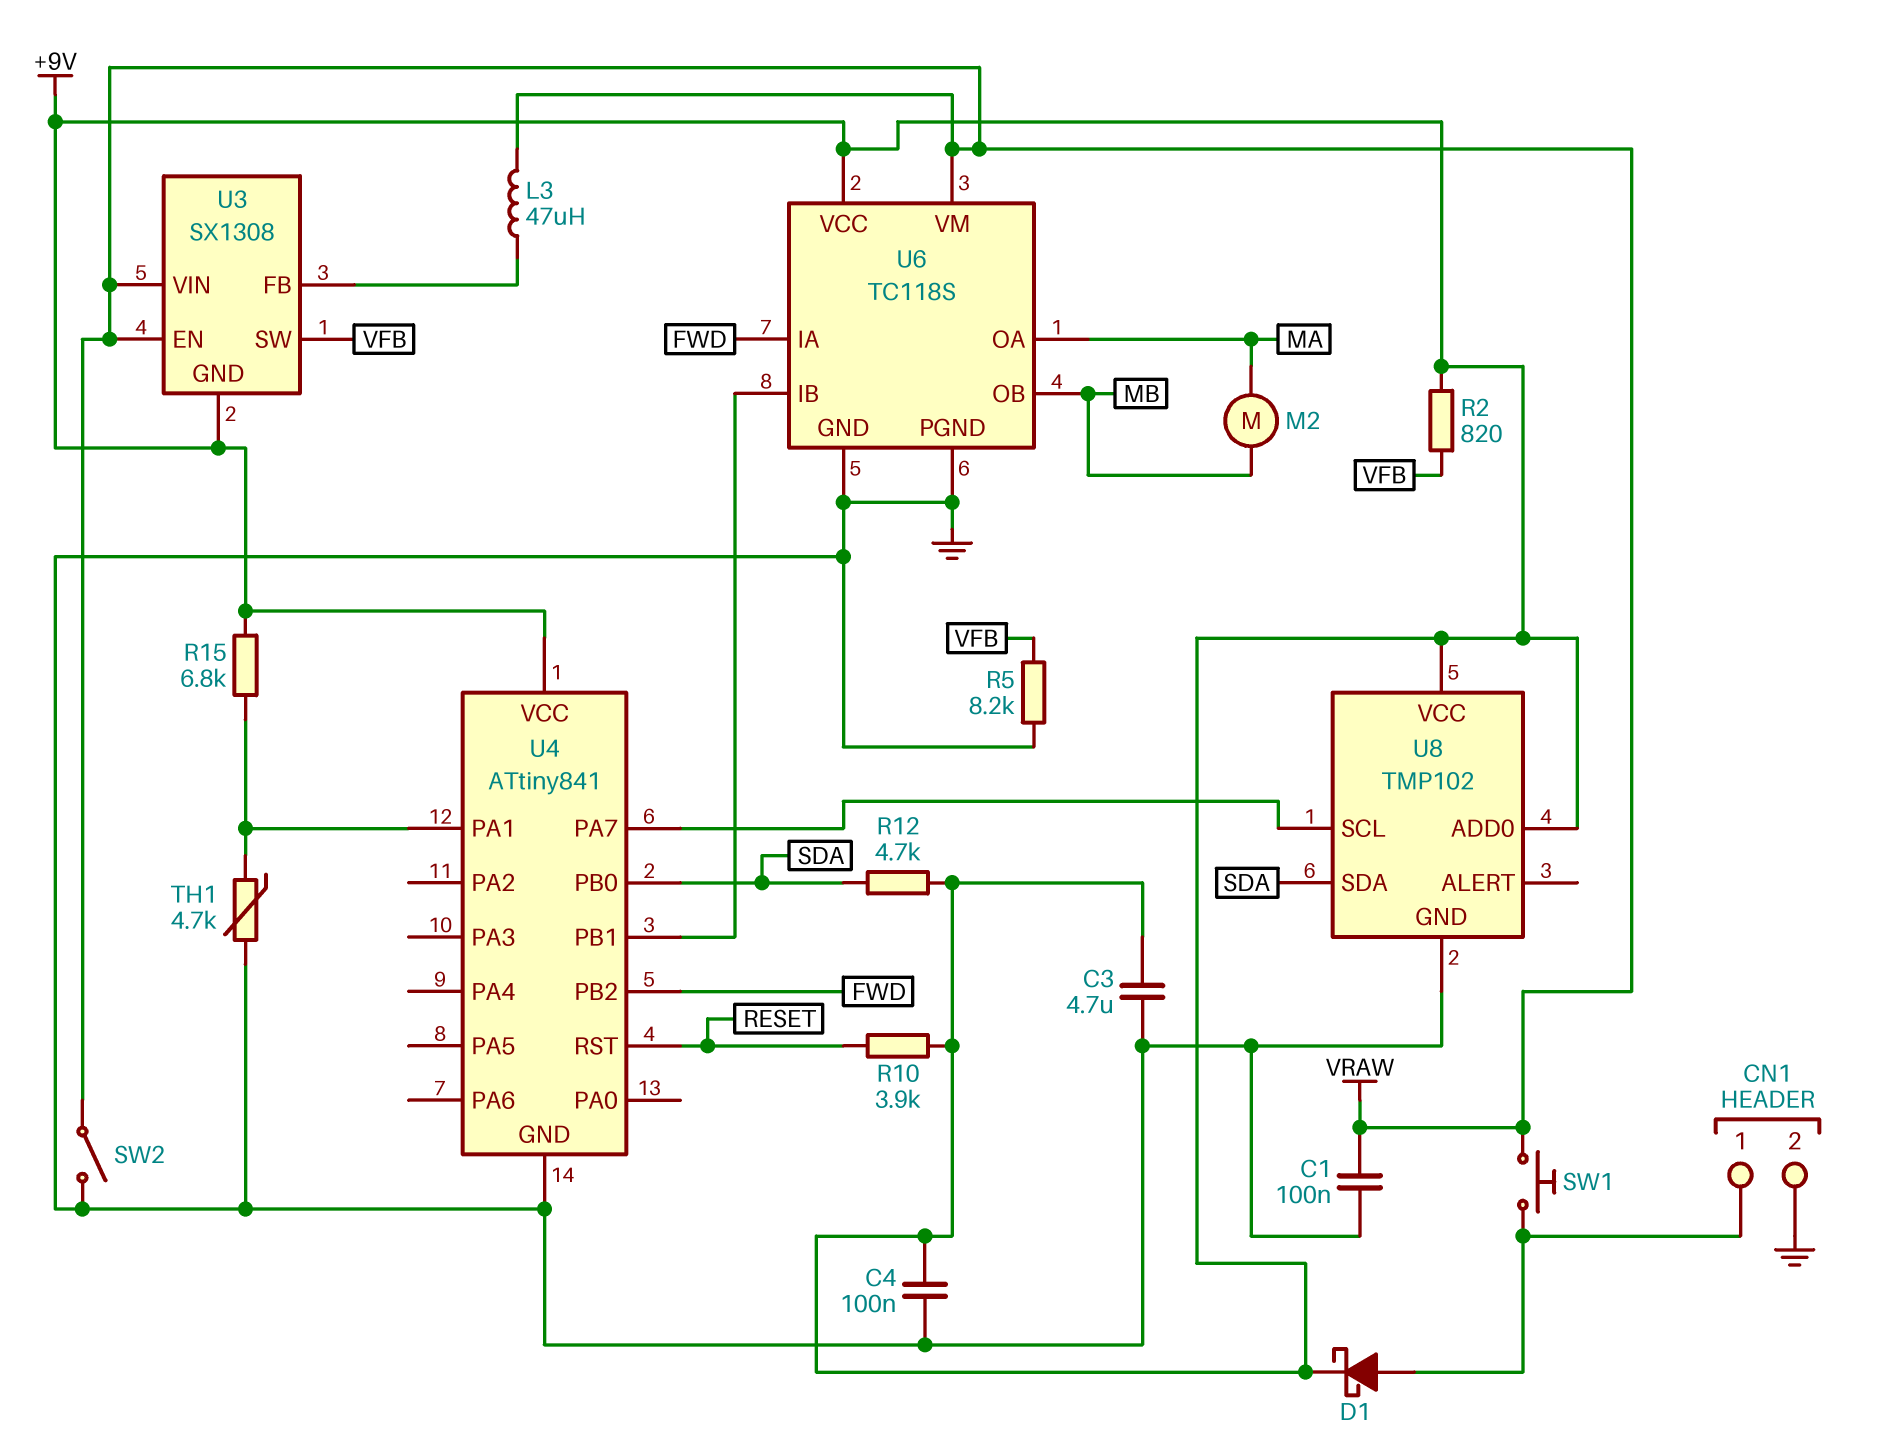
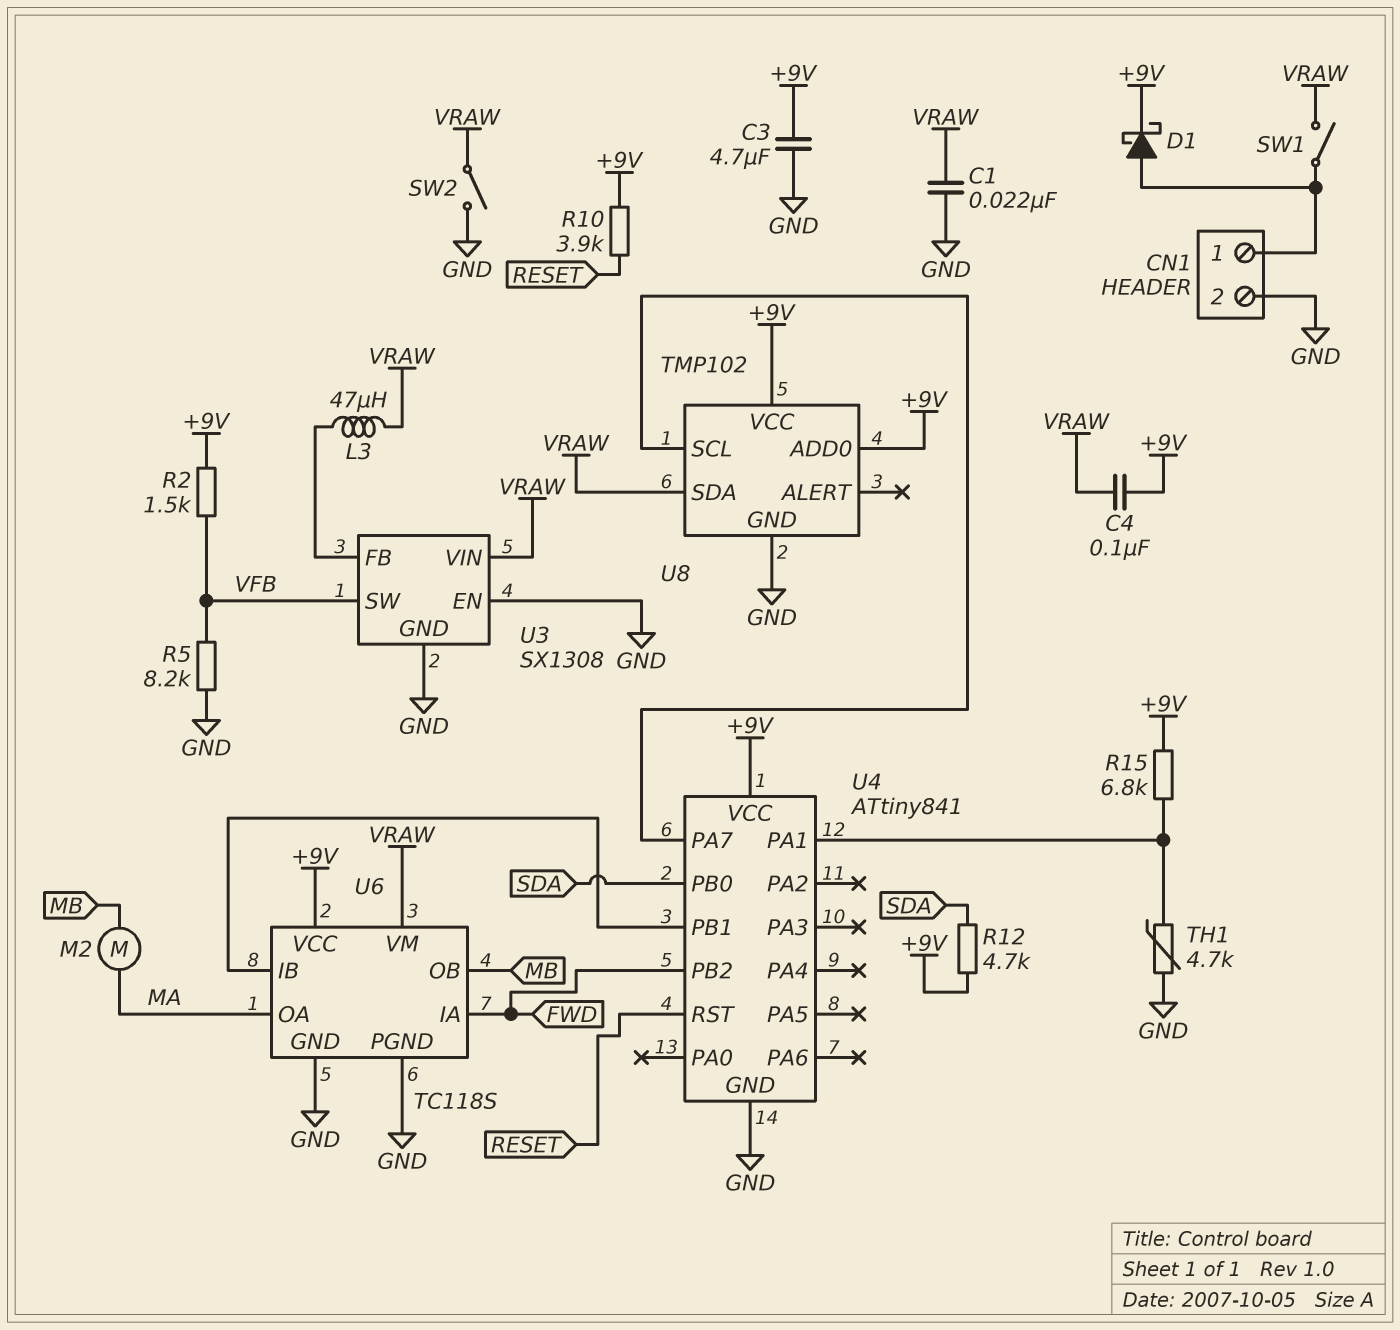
C1: 100nF (GND, VRAW) -> 22nF (GND, VRAW)
C4: 100nF (+9V, GND) -> 100nF (+9V, VRAW)
R2: 820 (+9V, VFB) -> 1.5k (+9V, VFB)
SW1: button (CN1/1, VRAW) -> switch (CN1/1, VRAW)
U3 pin EN: VRAW -> GND
U3 pin GND: +9V -> GND
U8 pin SDA: SDA -> VRAW

